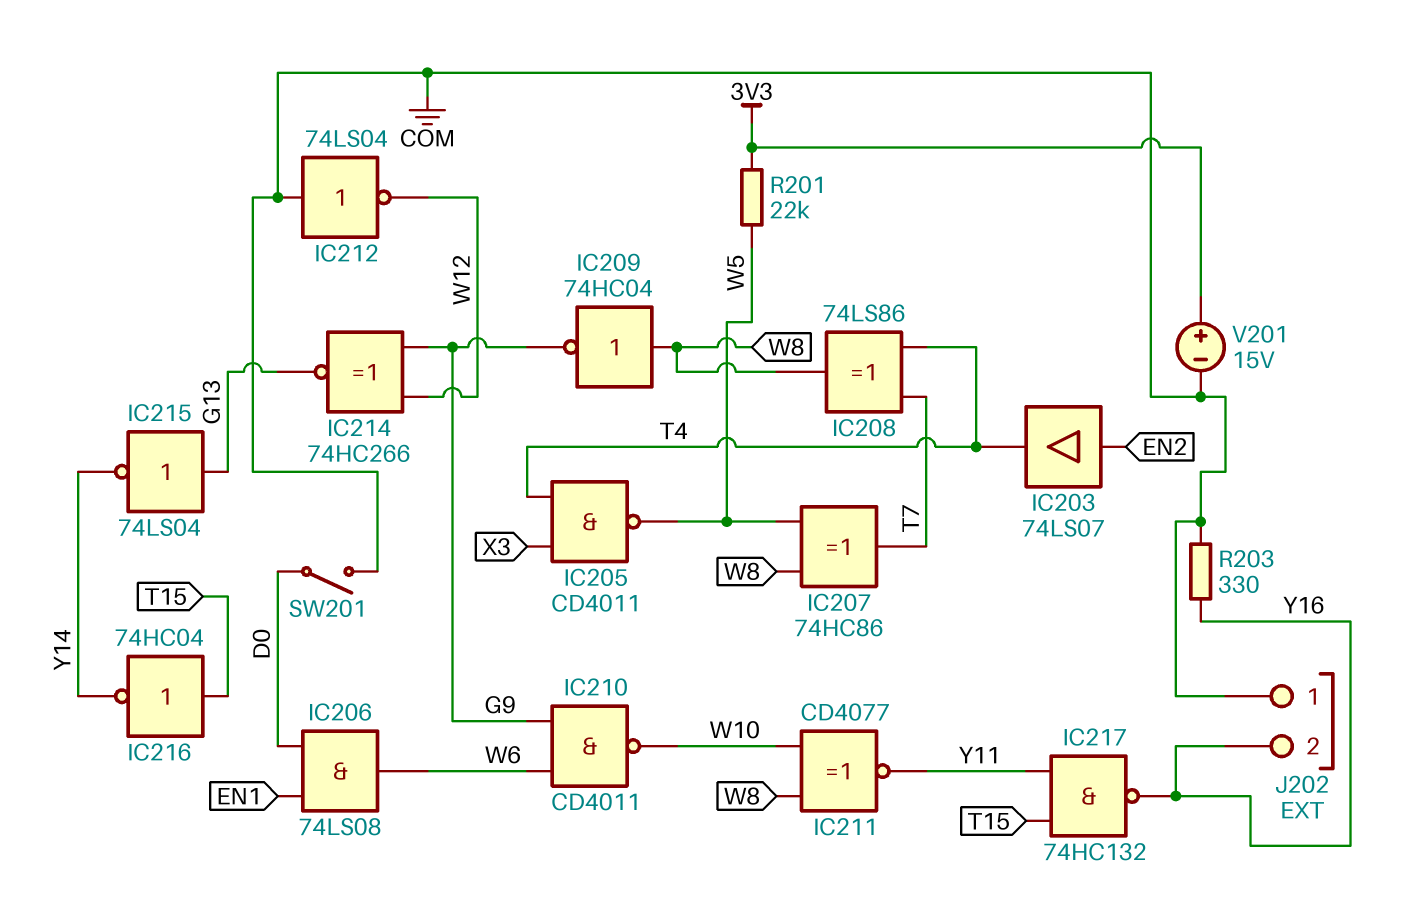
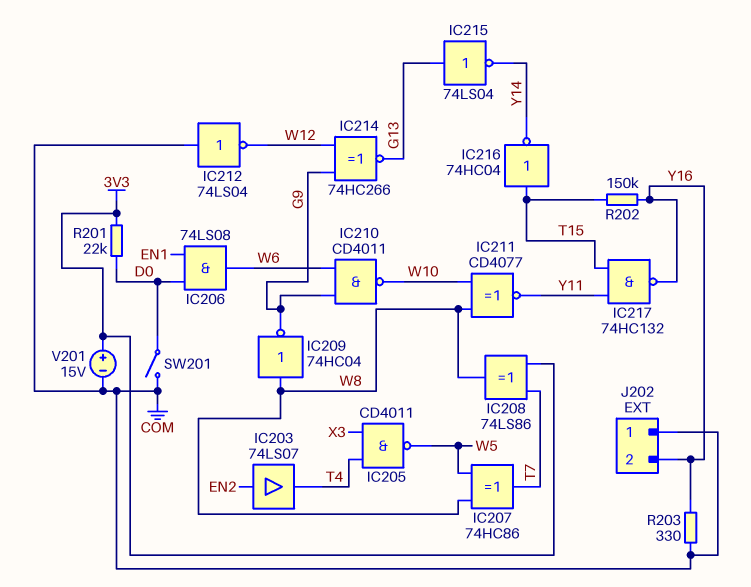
IC208: XOR 74LS86 (in T4, in T7, out W8) -> XOR 74LS86 (in 3V3, in T7, out W8)
R201: 22k (3V3, W5) -> 22k (3V3, D0)
R202: none -> 150k (T15, Y16)

